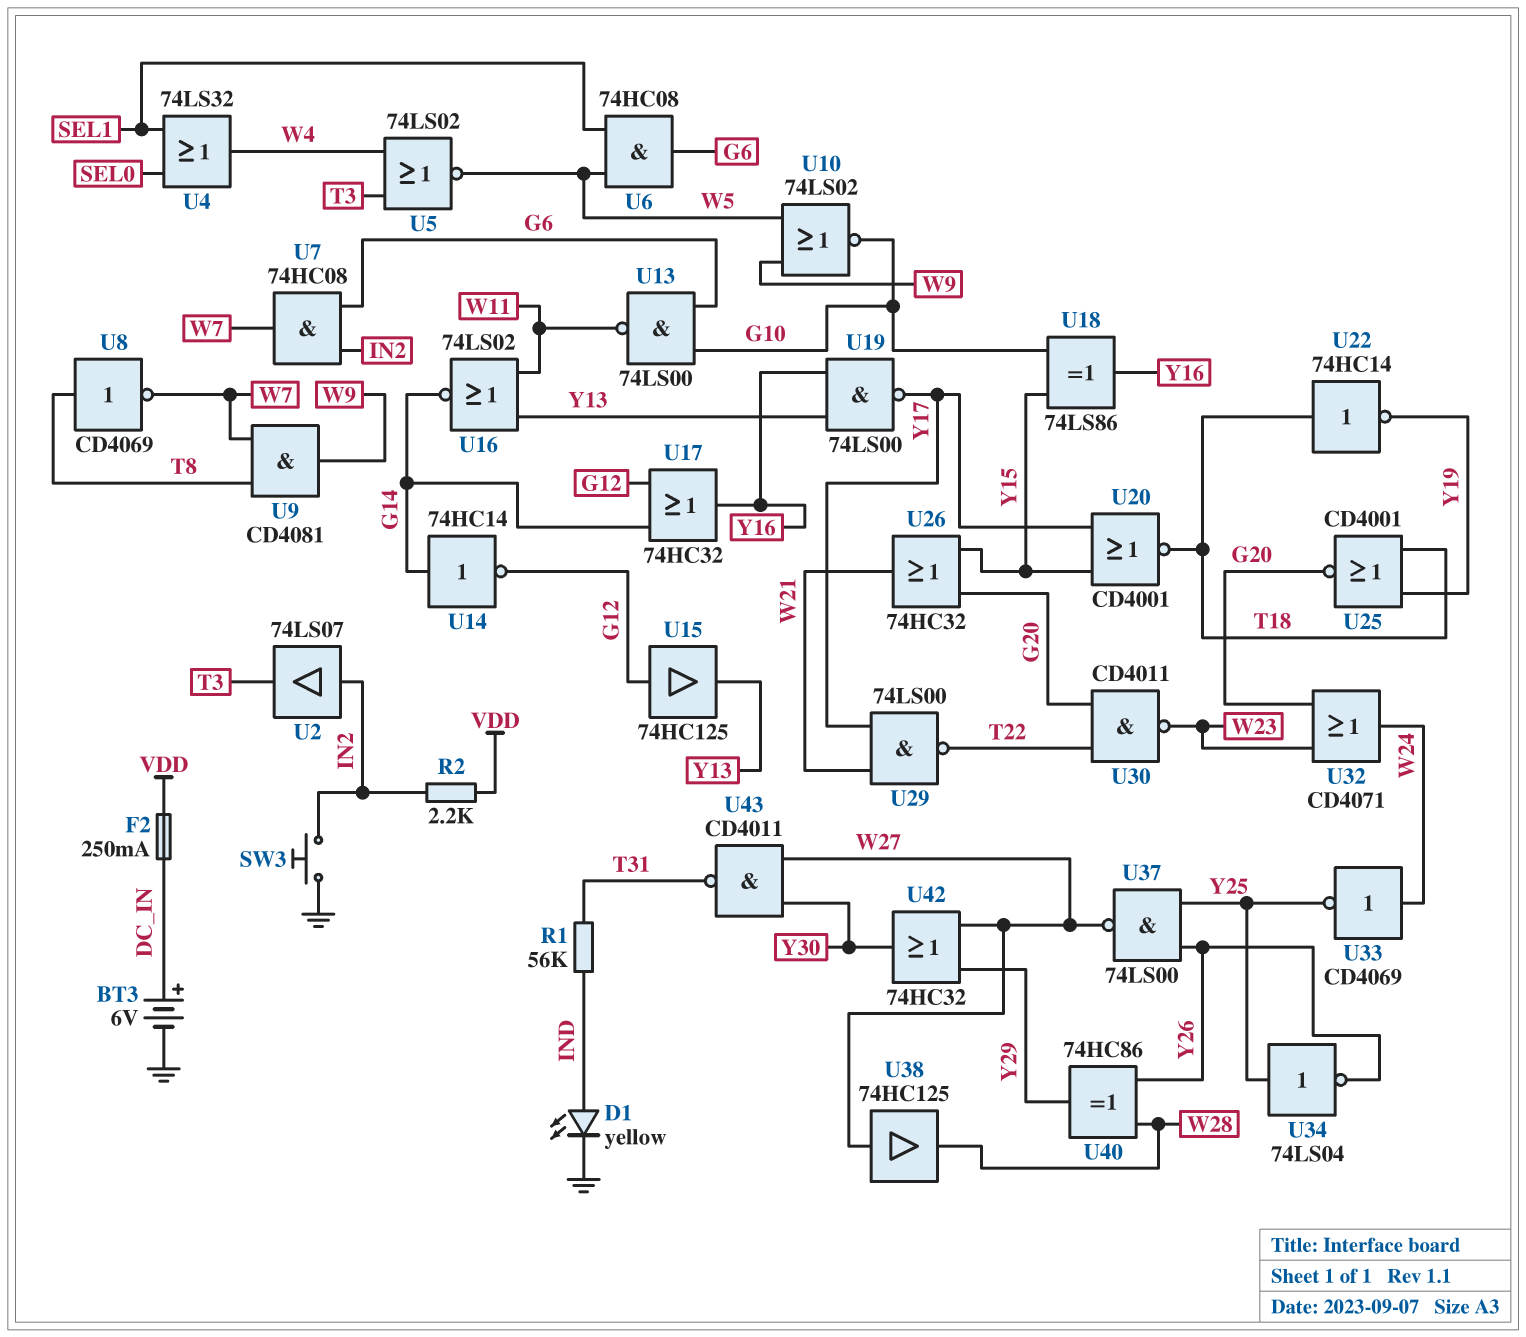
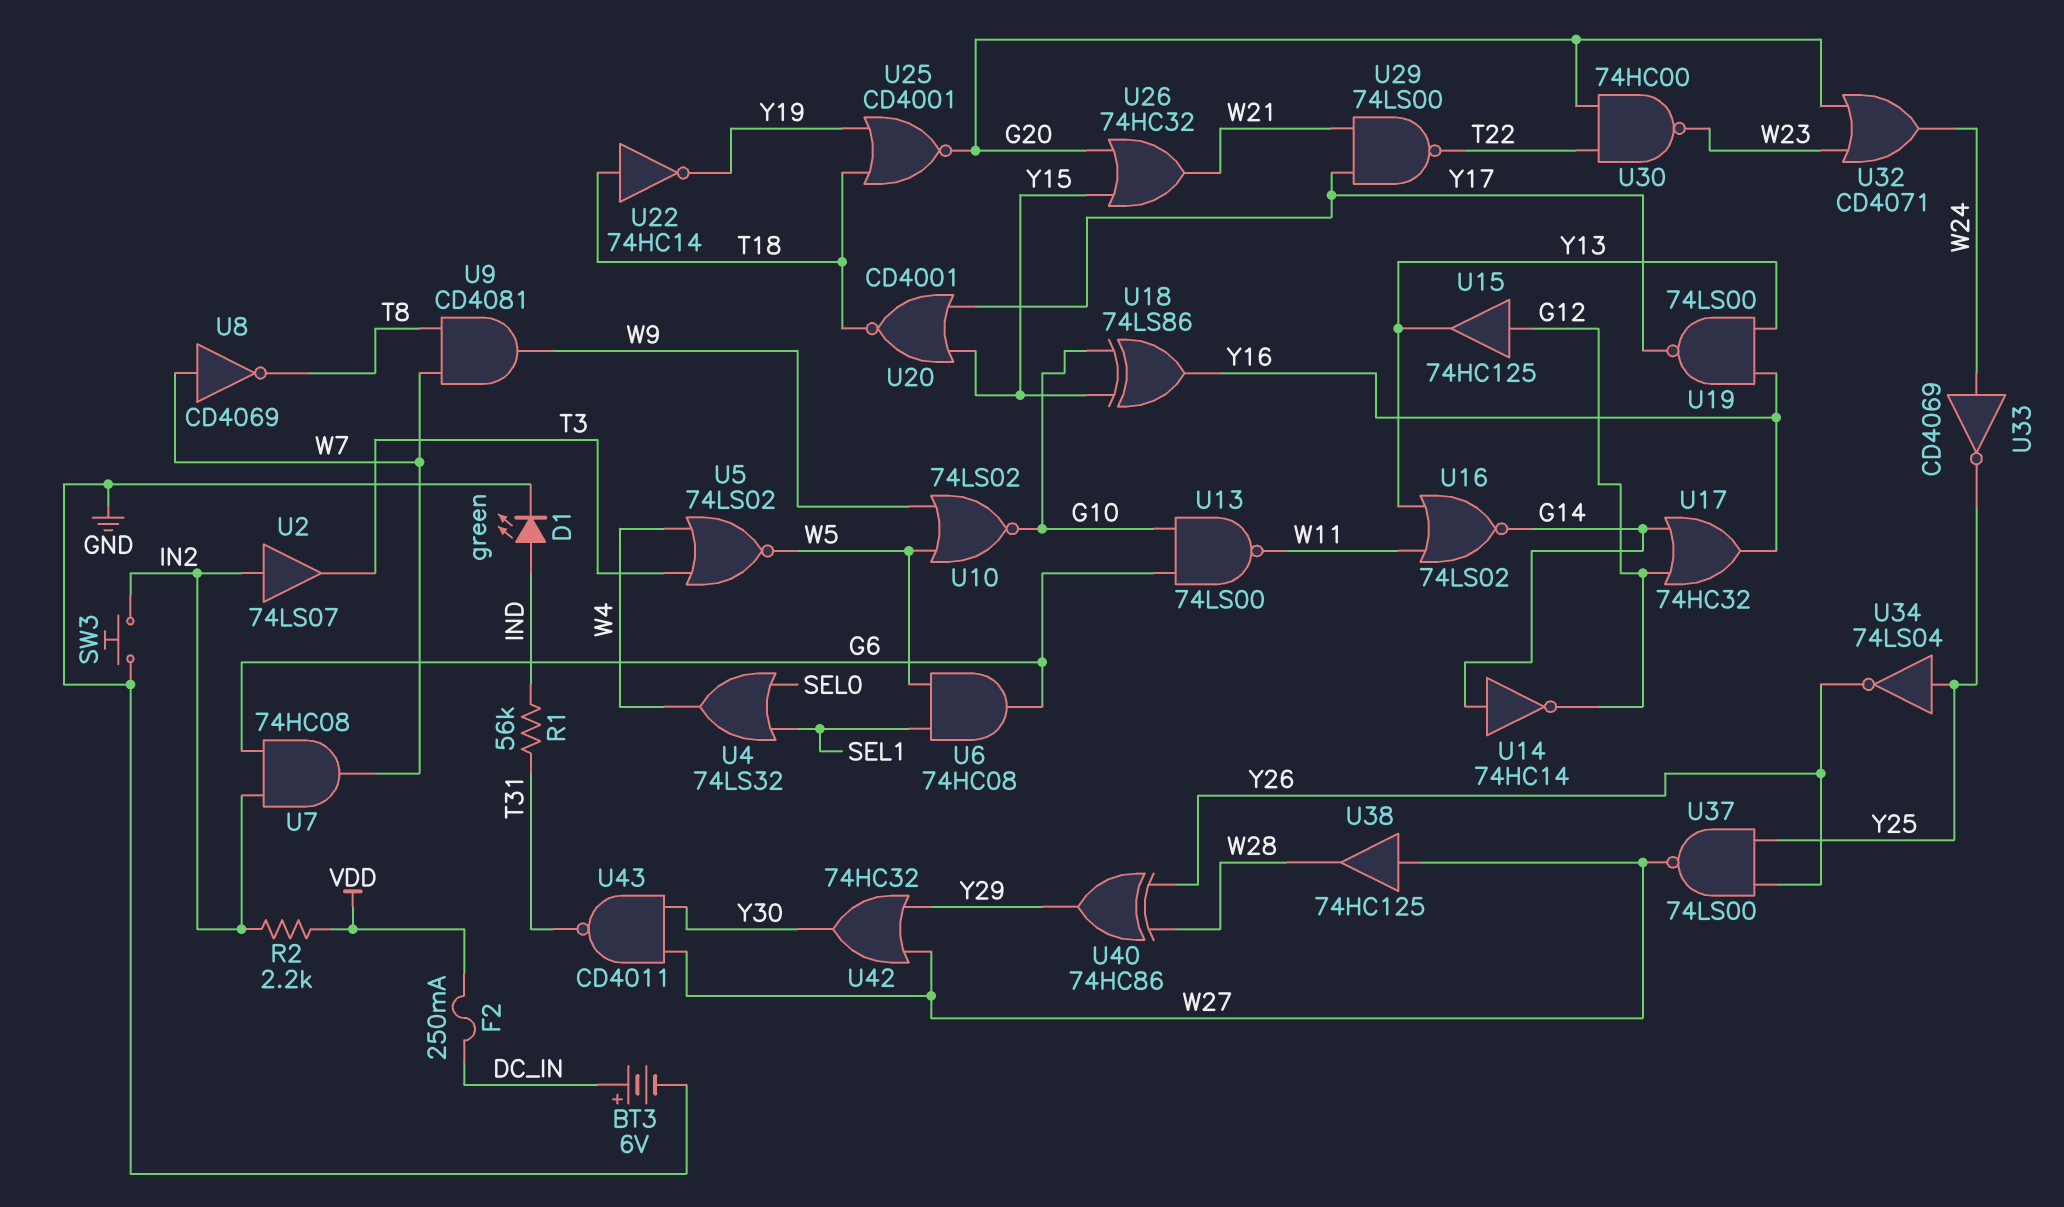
D1: LED yellow (A IND, K GND) -> LED green (A IND, K GND)
U8: NOT CD4069 (in T8, out W7) -> NOT CD4069 (in W7, out T8)
U30: NAND CD4011 (in G20, in T22, out W23) -> NAND 74HC00 (in G20, in T22, out W23)

